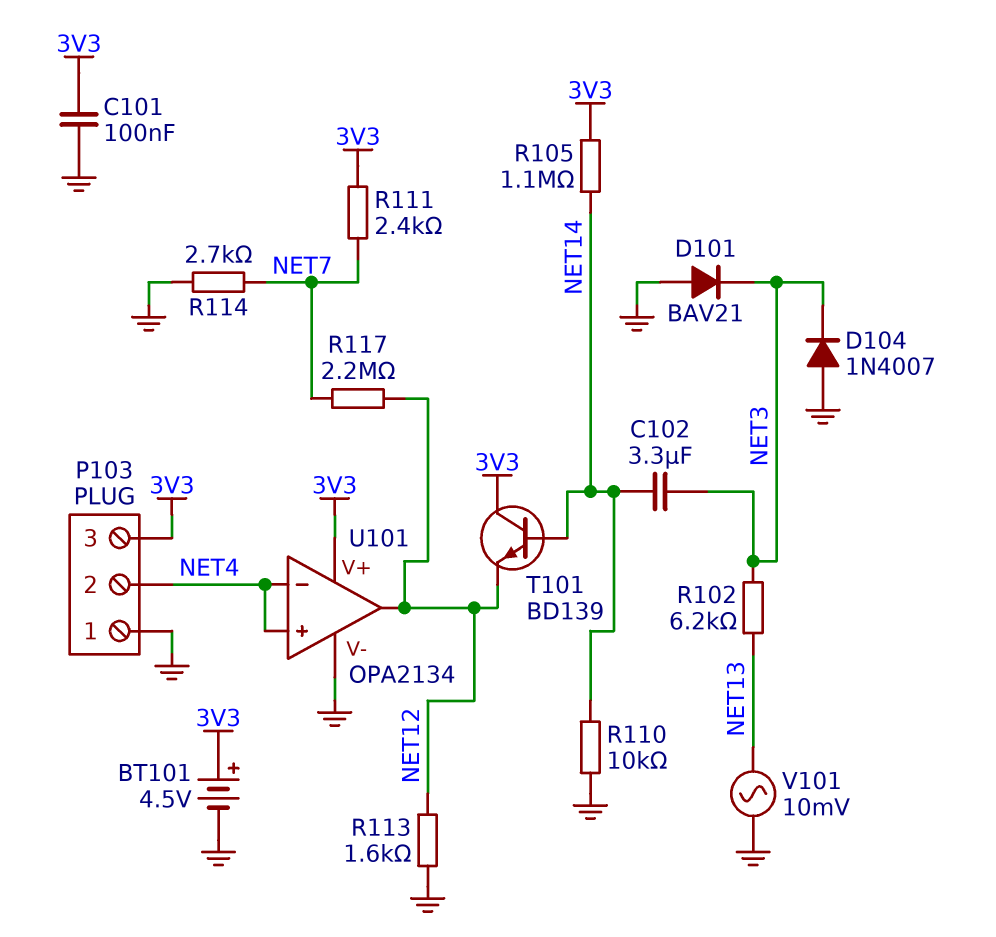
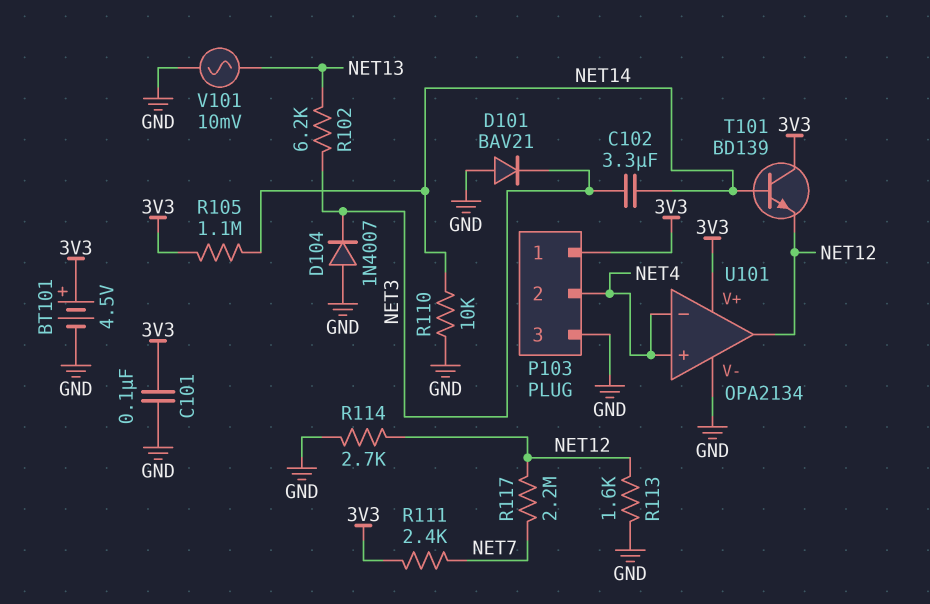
P103 pin 1: GND -> 3V3
P103 pin 3: 3V3 -> GND
R114: 2.7k (GND, NET7) -> 2.7k (GND, NET12)

